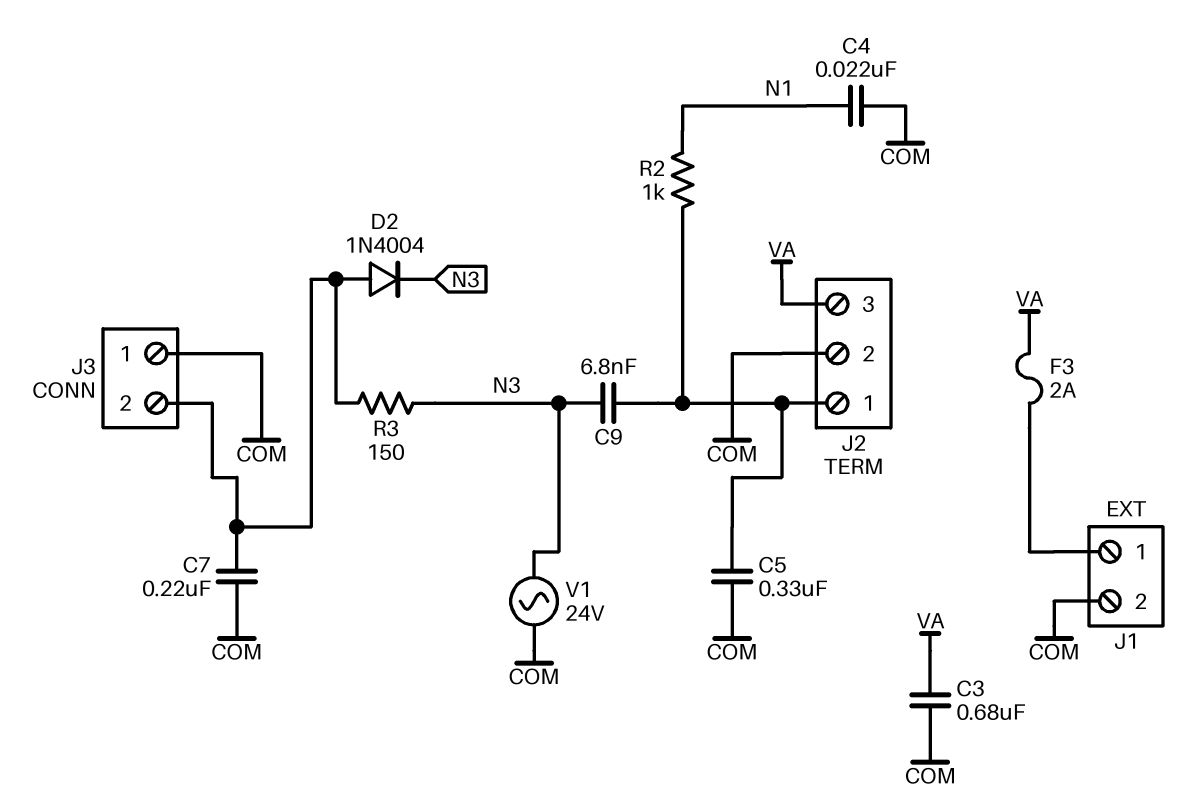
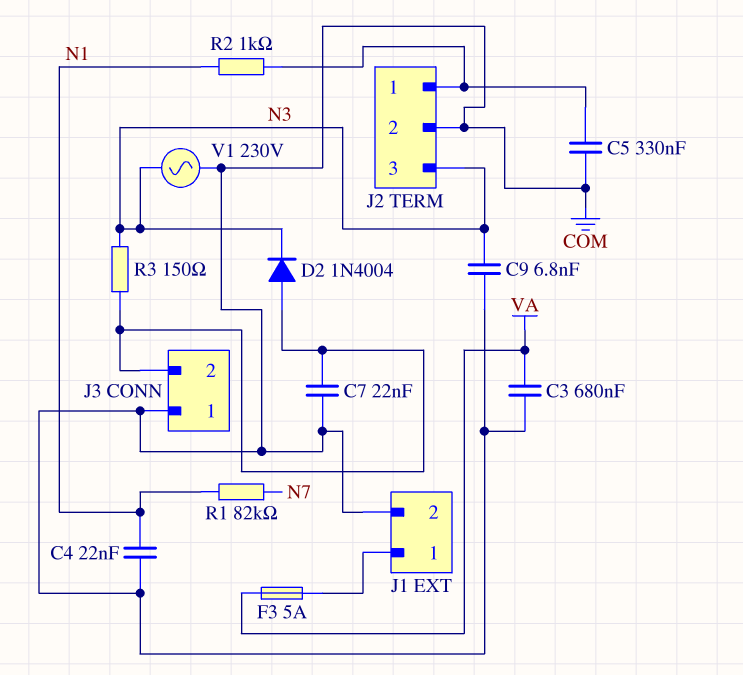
C7: 220nF (COM, J3/2) -> 22nF (COM, J3/2)
C9: 6.8nF (J2/1, N3) -> 6.8nF (COM, N3)
F3: 2A (J1/1, VA) -> 5A (J1/1, VA)
J2 pin 3: VA -> N3
R1: none -> 82k (N1, N7)
V1: AC 24V (COM, N3) -> AC 230V (COM, N3)

